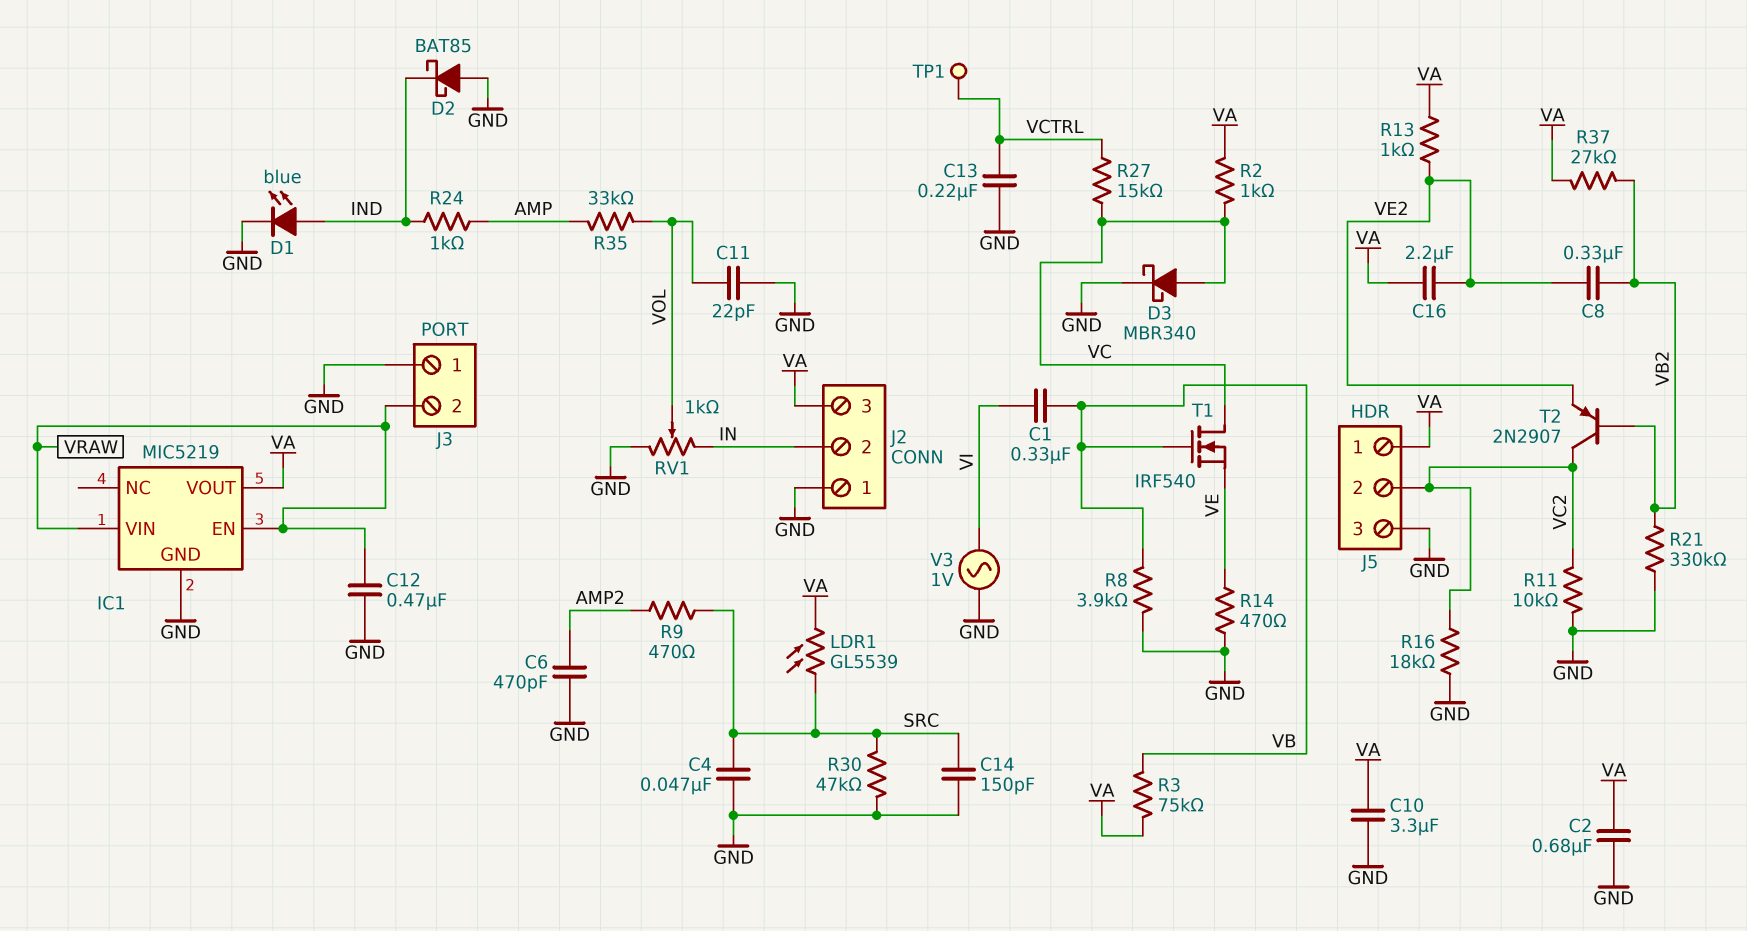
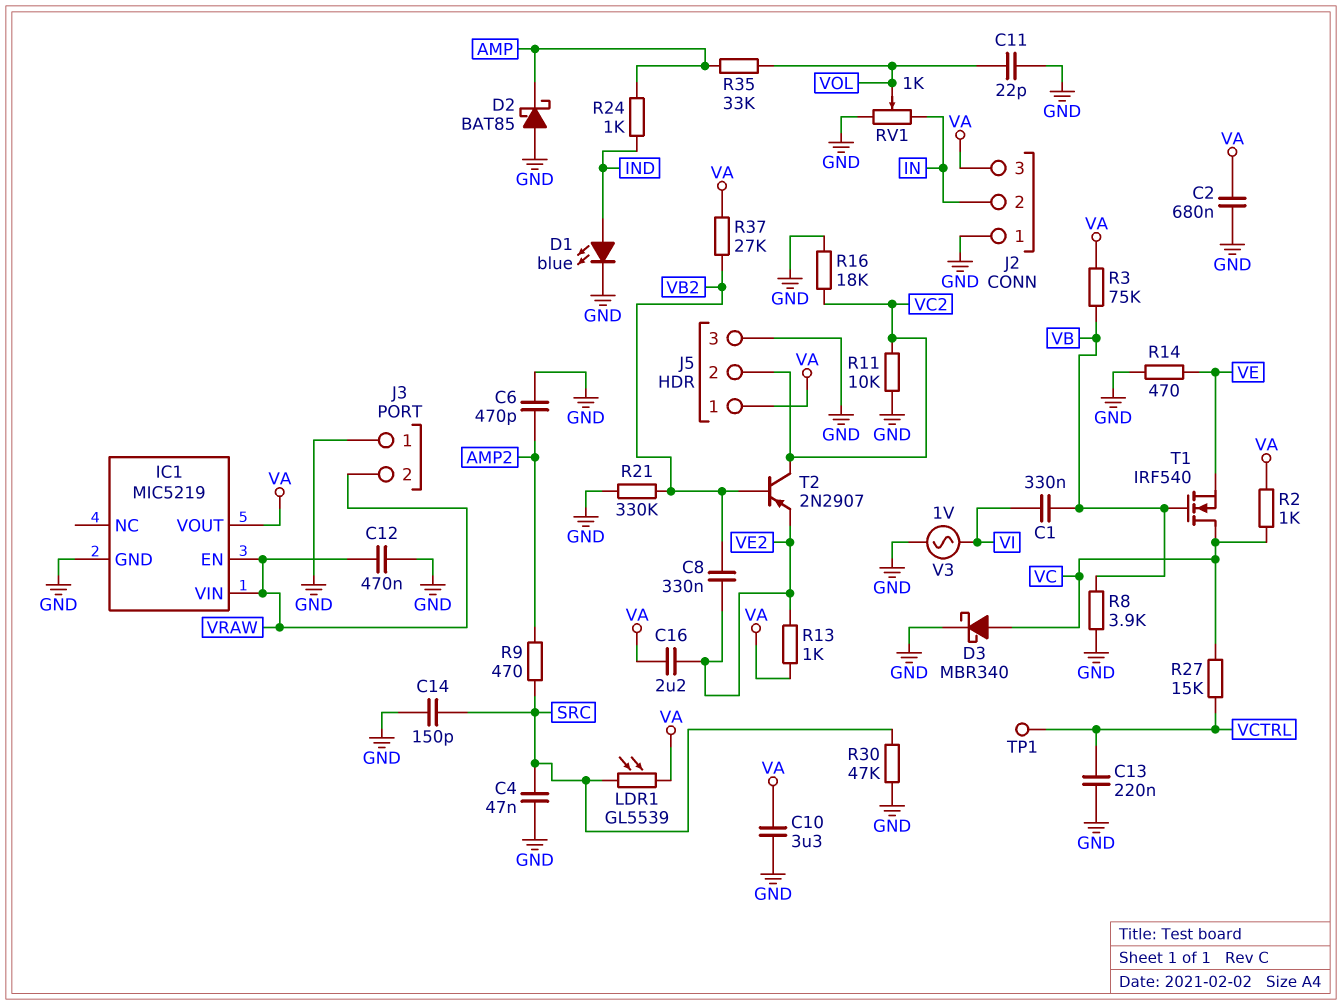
D2: schottky BAT85 (A GND, K IND) -> schottky BAT85 (A GND, K AMP)

